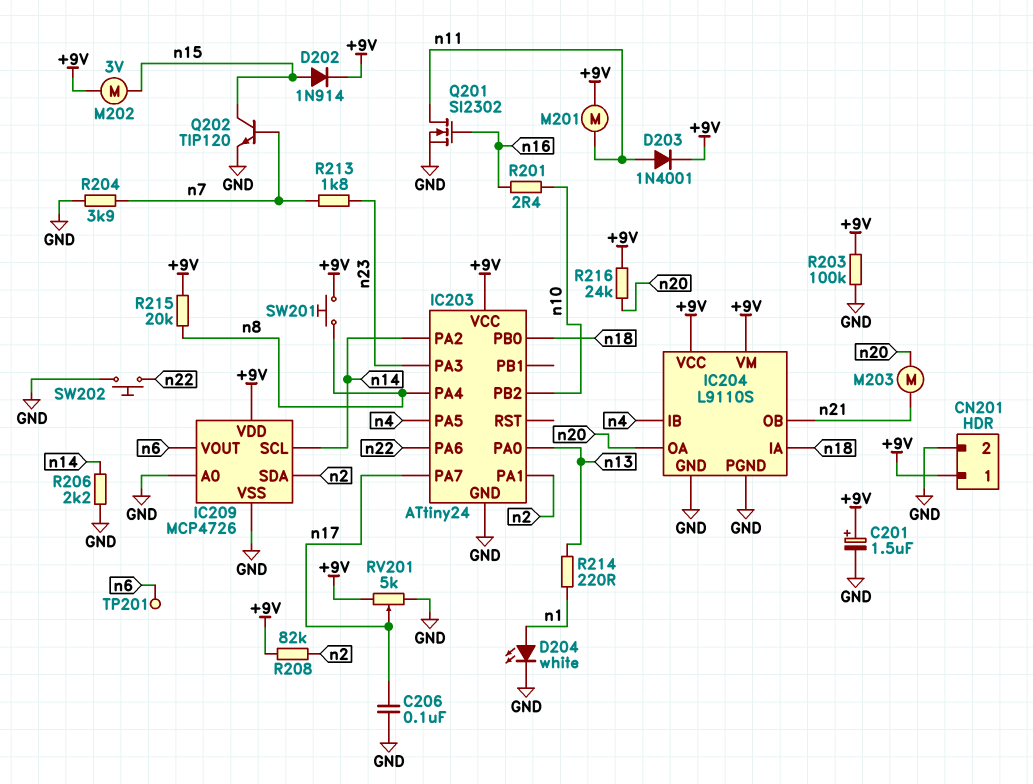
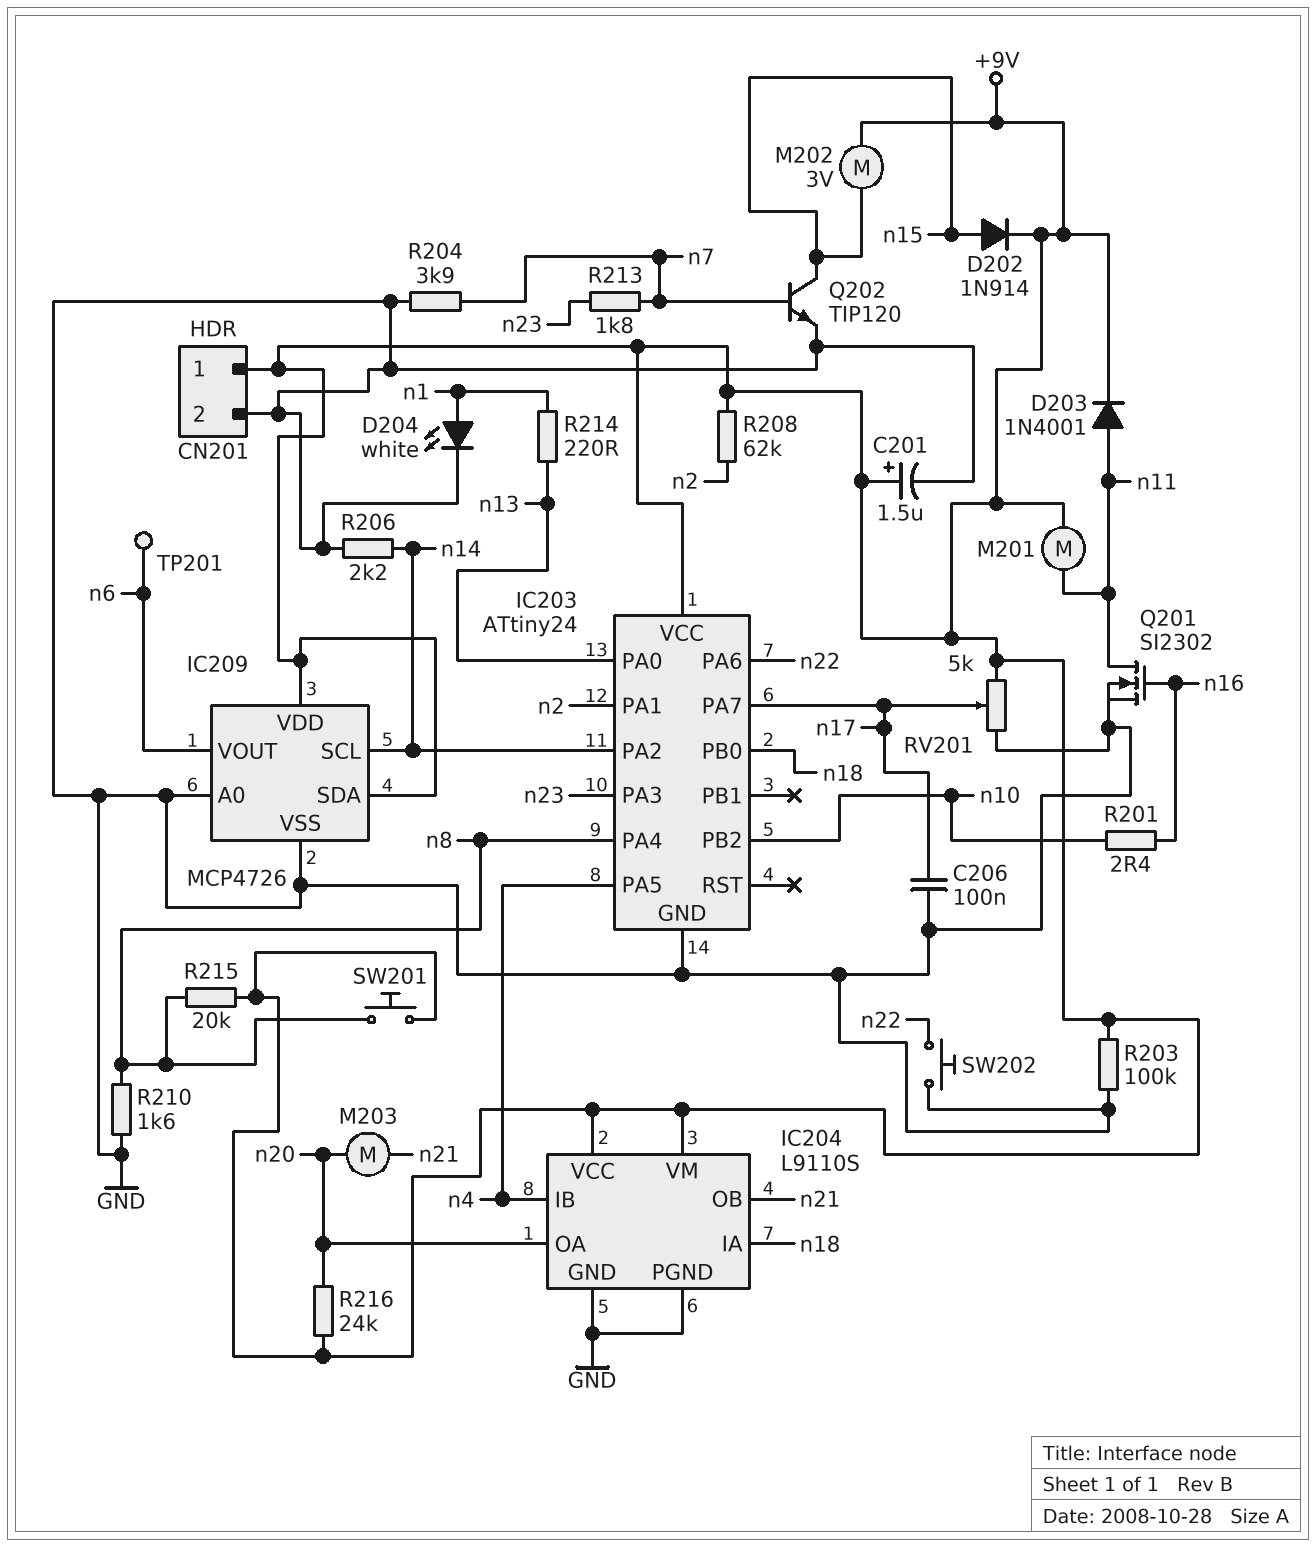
IC209 pin SDA: n2 -> +9V
R208: 82k (+9V, n2) -> 62k (+9V, n2)
R210: none -> 1.6k (GND, n8)

